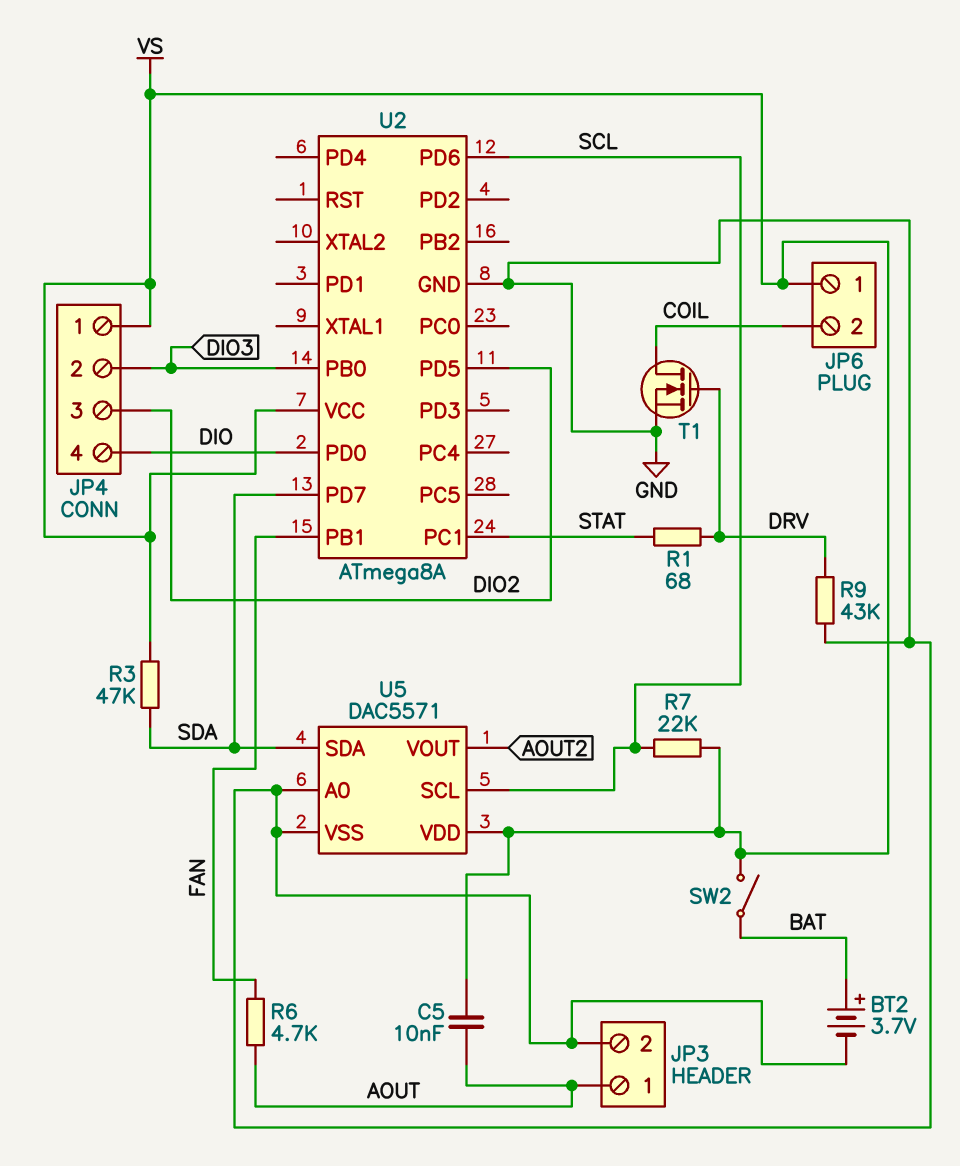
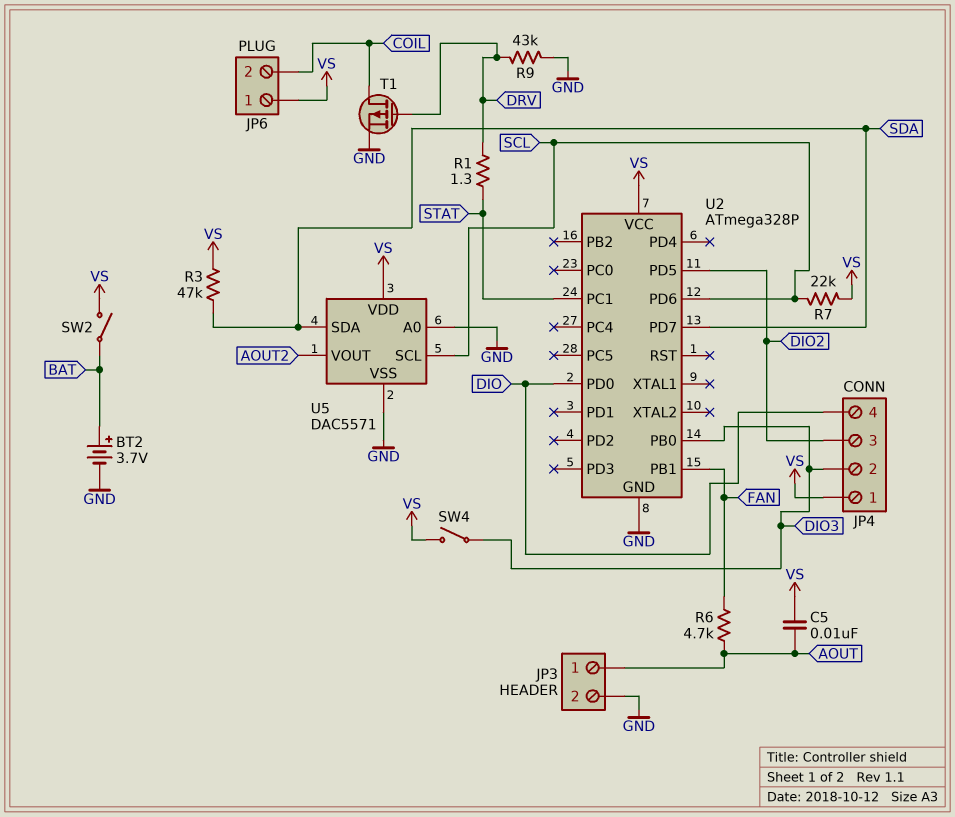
R1: 68 (DRV, STAT) -> 1.3 (DRV, STAT)
SW4: none -> switch (DIO3, VS)
T1: NMOS (G DRV, D COIL, S GND) -> PMOS (G DRV, D COIL, S GND)
U2: ATmega8A -> ATmega328P

